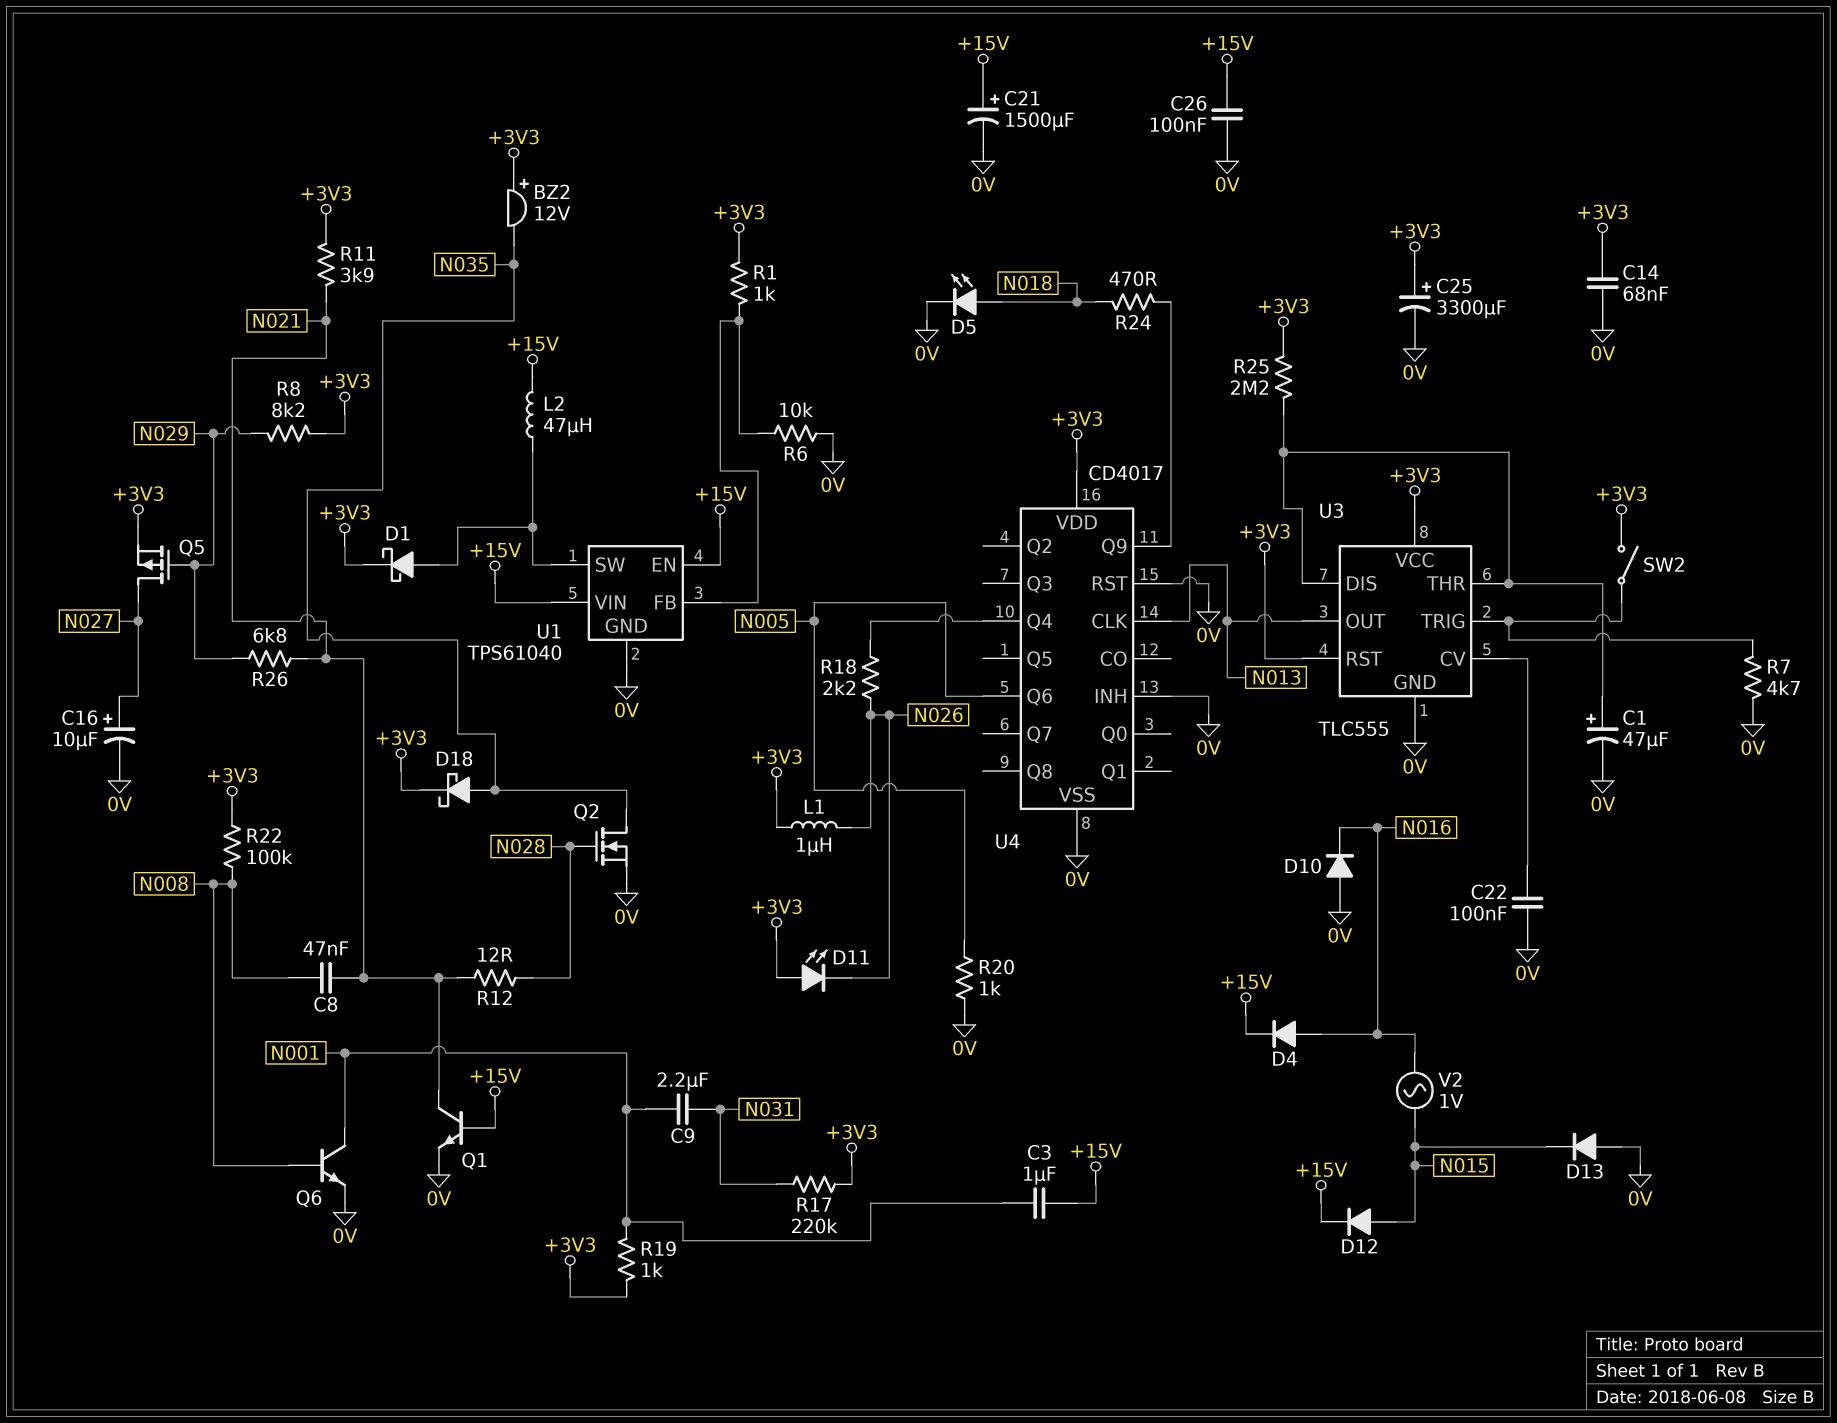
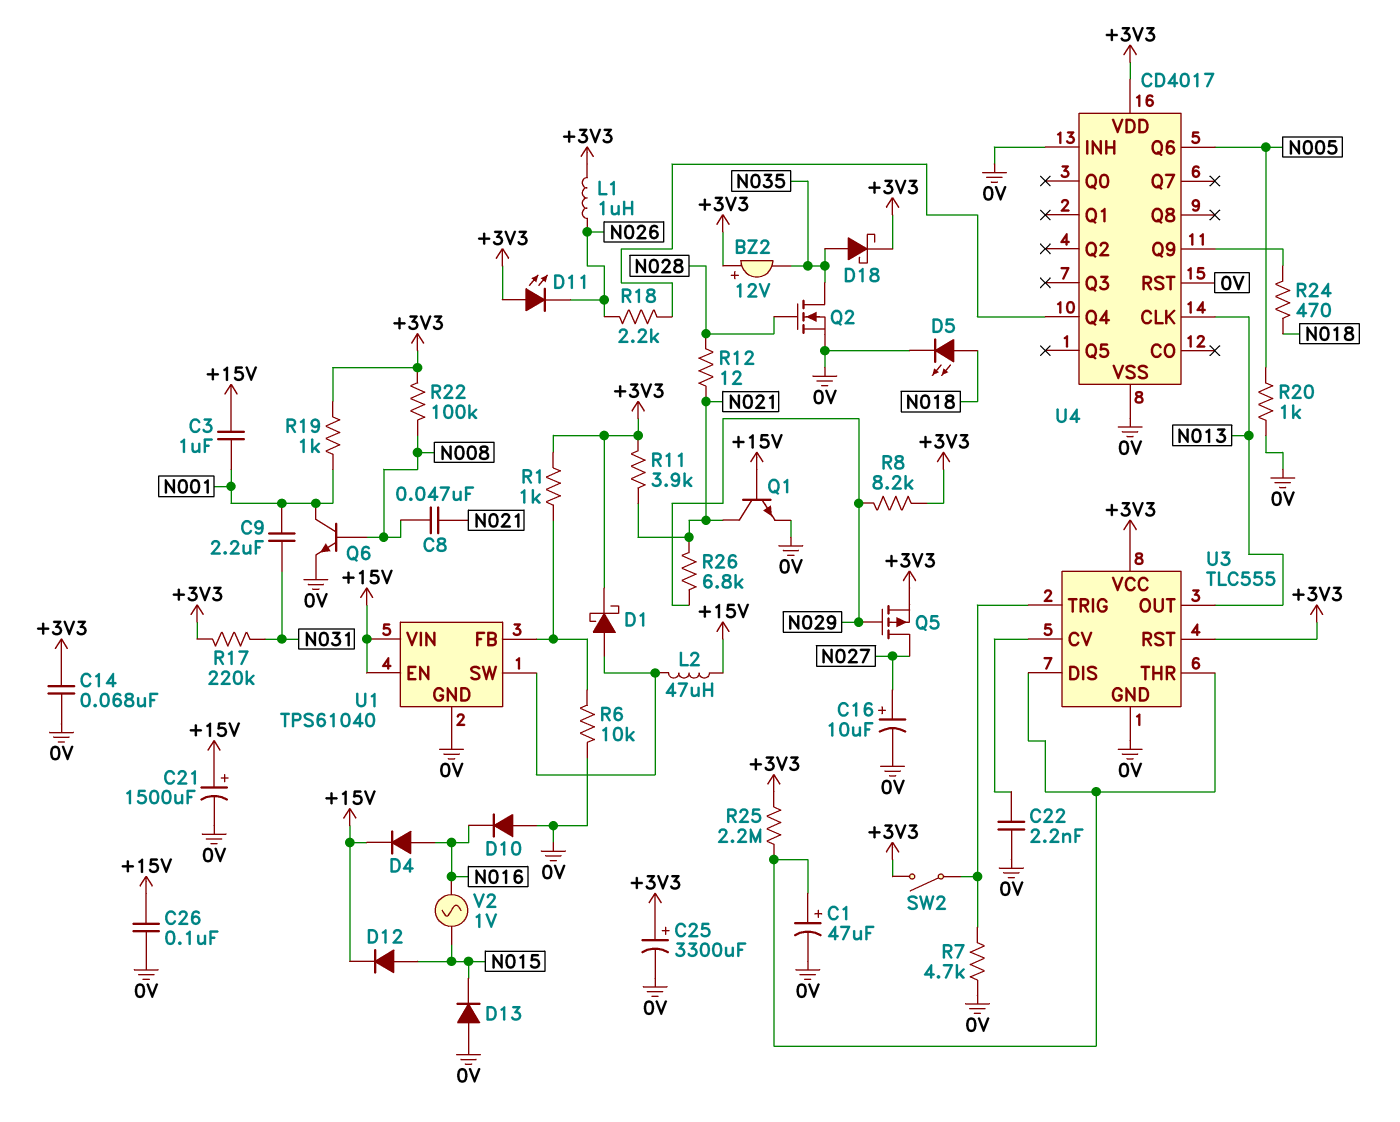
C22: 100nF (0V, U3/CV) -> 2.2nF (0V, U3/CV)

